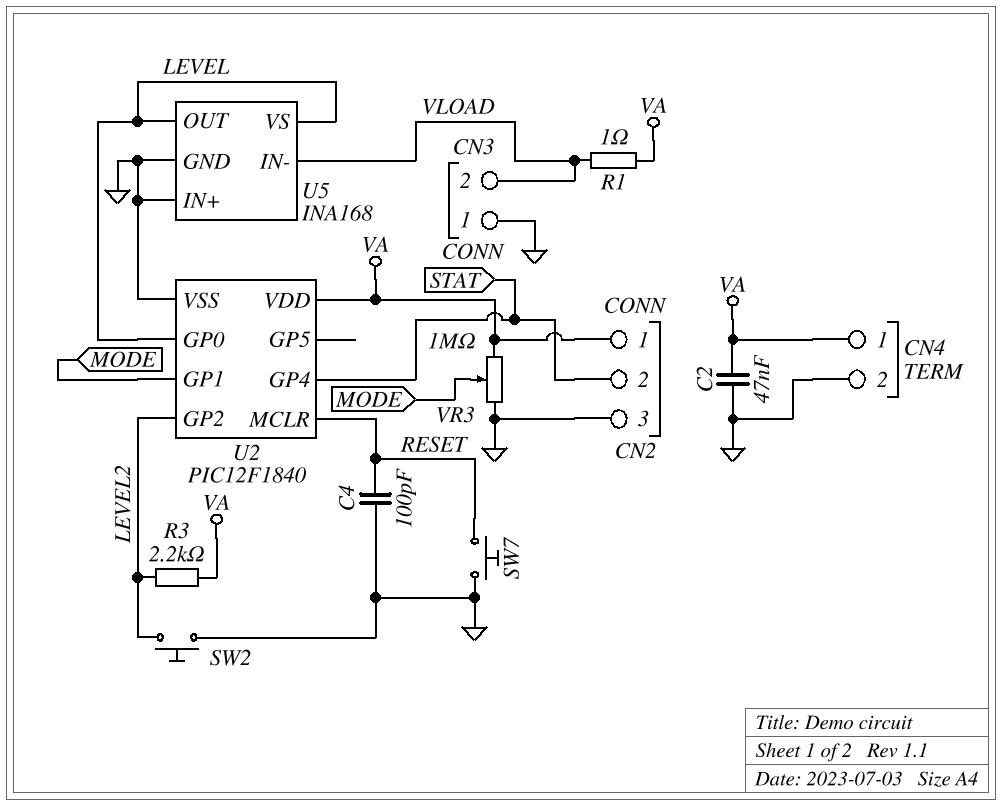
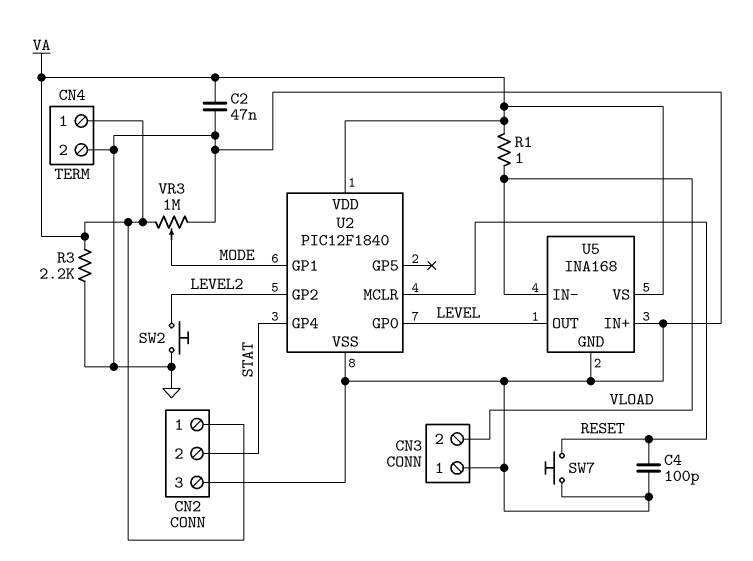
R3: 2.2k (LEVEL2, VA) -> 2.2k (GND, VA)
U5 pin VS: LEVEL -> VA

